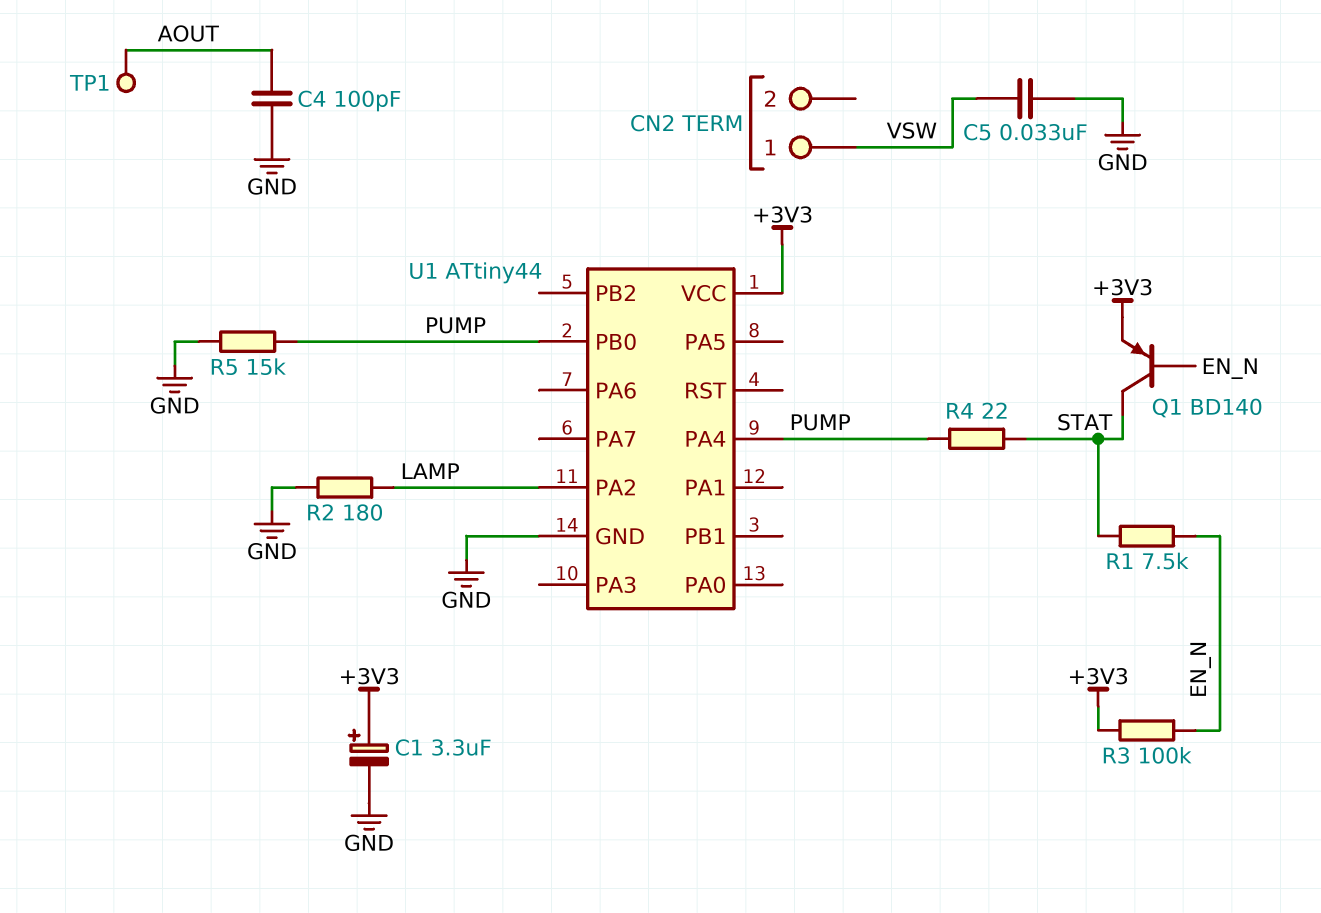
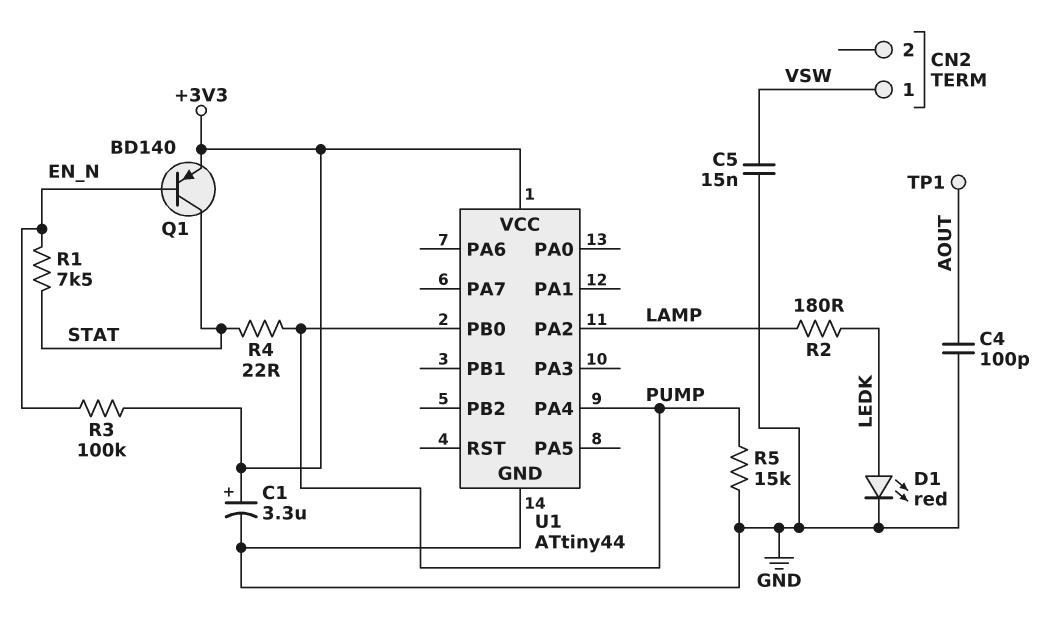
C5: 33nF (GND, VSW) -> 15nF (GND, VSW)
D1: none -> LED red (A LEDK, K GND)
R2: 180 (GND, LAMP) -> 180 (LAMP, LEDK)

